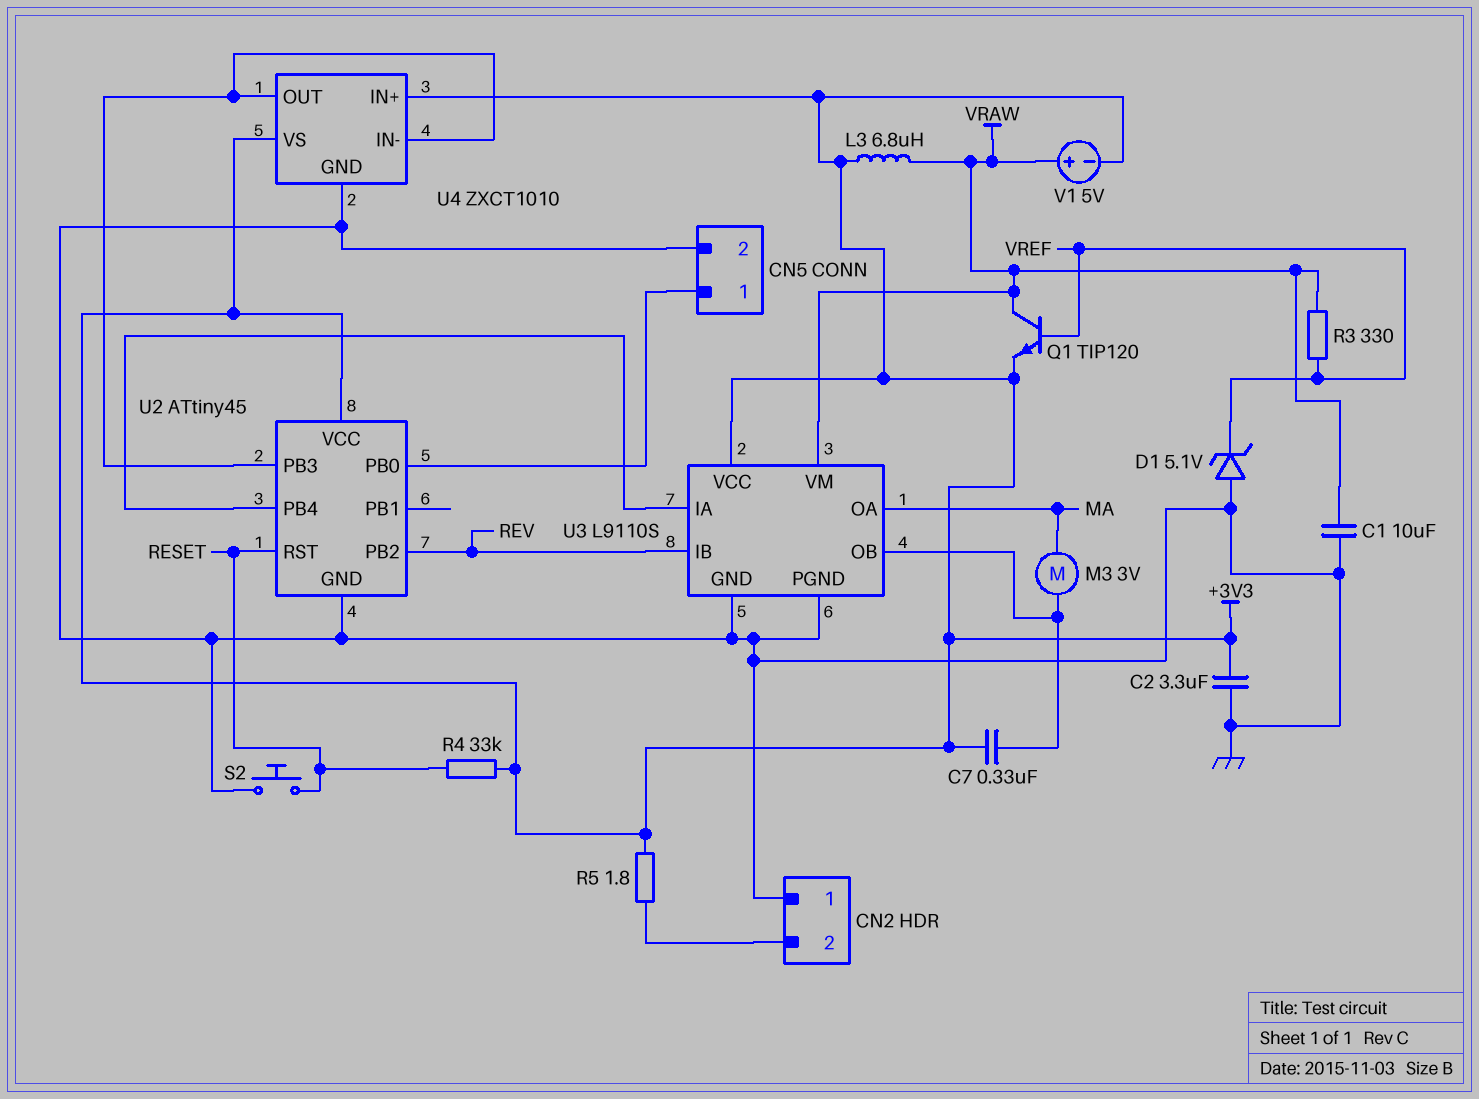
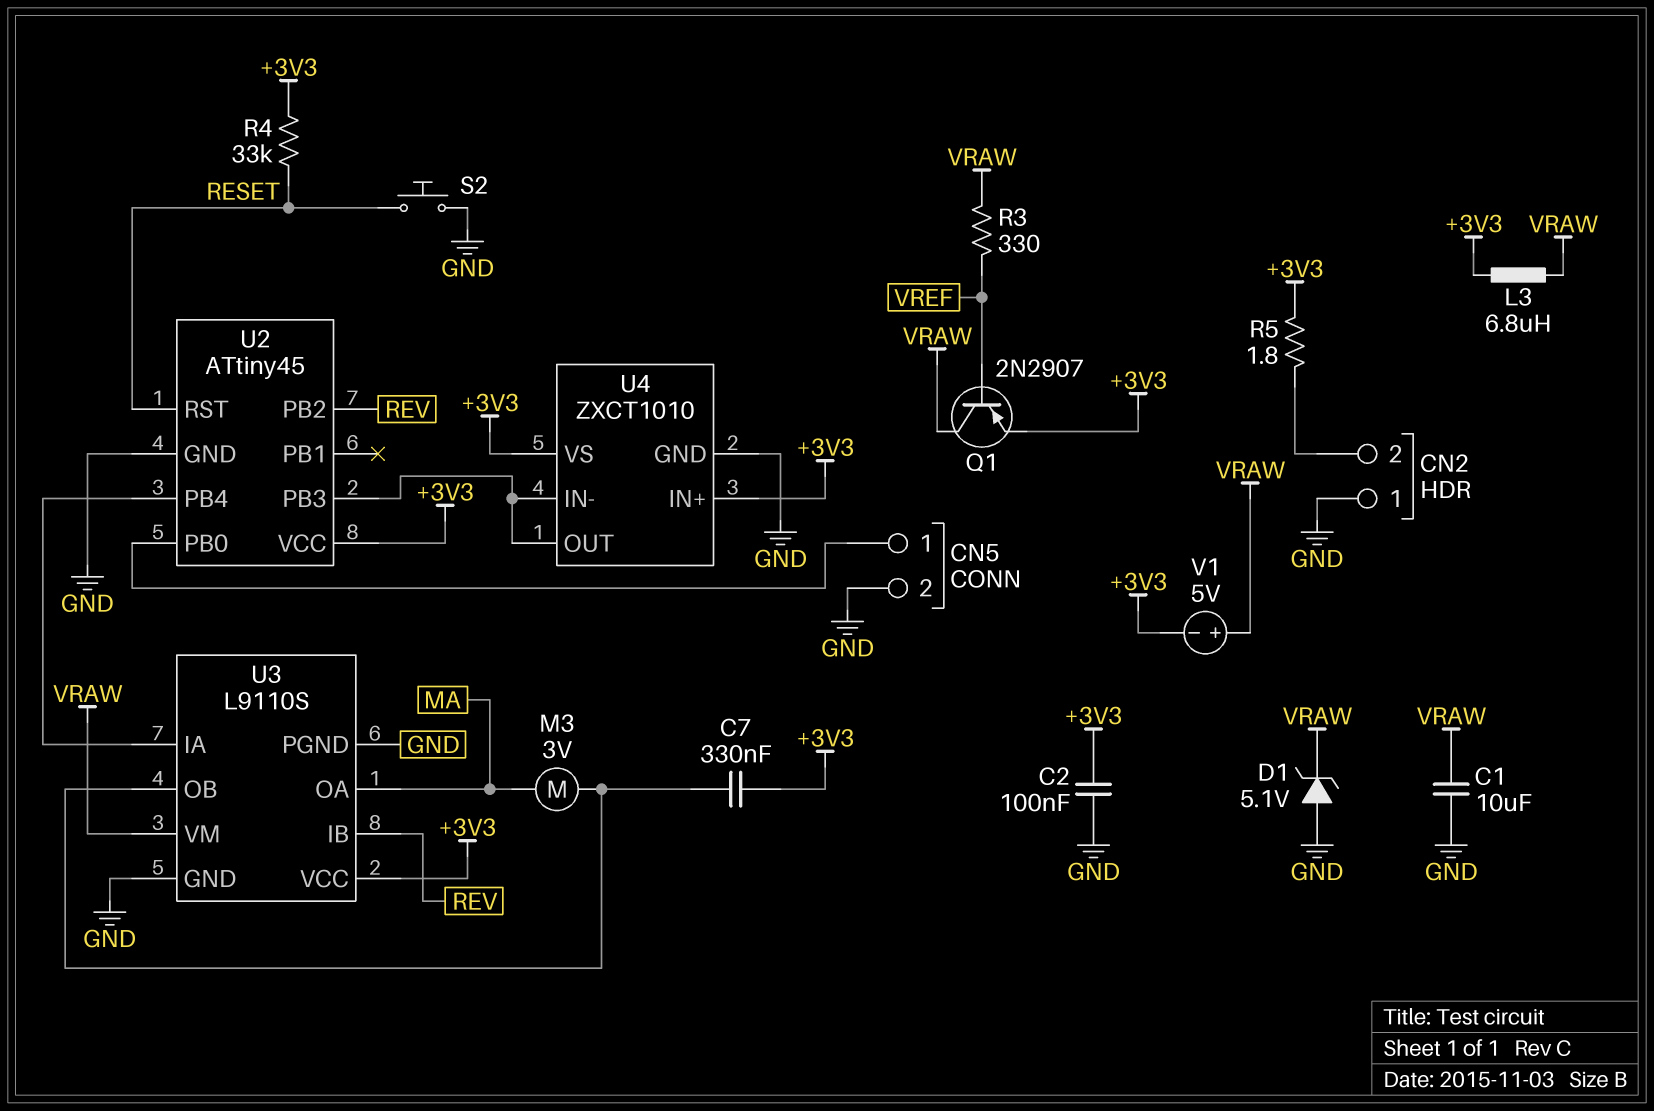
C2: 3.3uF (+3V3, GND) -> 100nF (+3V3, GND)
D1: zener 5.1V (A GND, K VREF) -> zener 5.1V (A GND, K VRAW)
Q1: NPN TIP120 (B VREF, C VRAW, E +3V3) -> PNP 2N2907 (B VREF, C VRAW, E +3V3)

